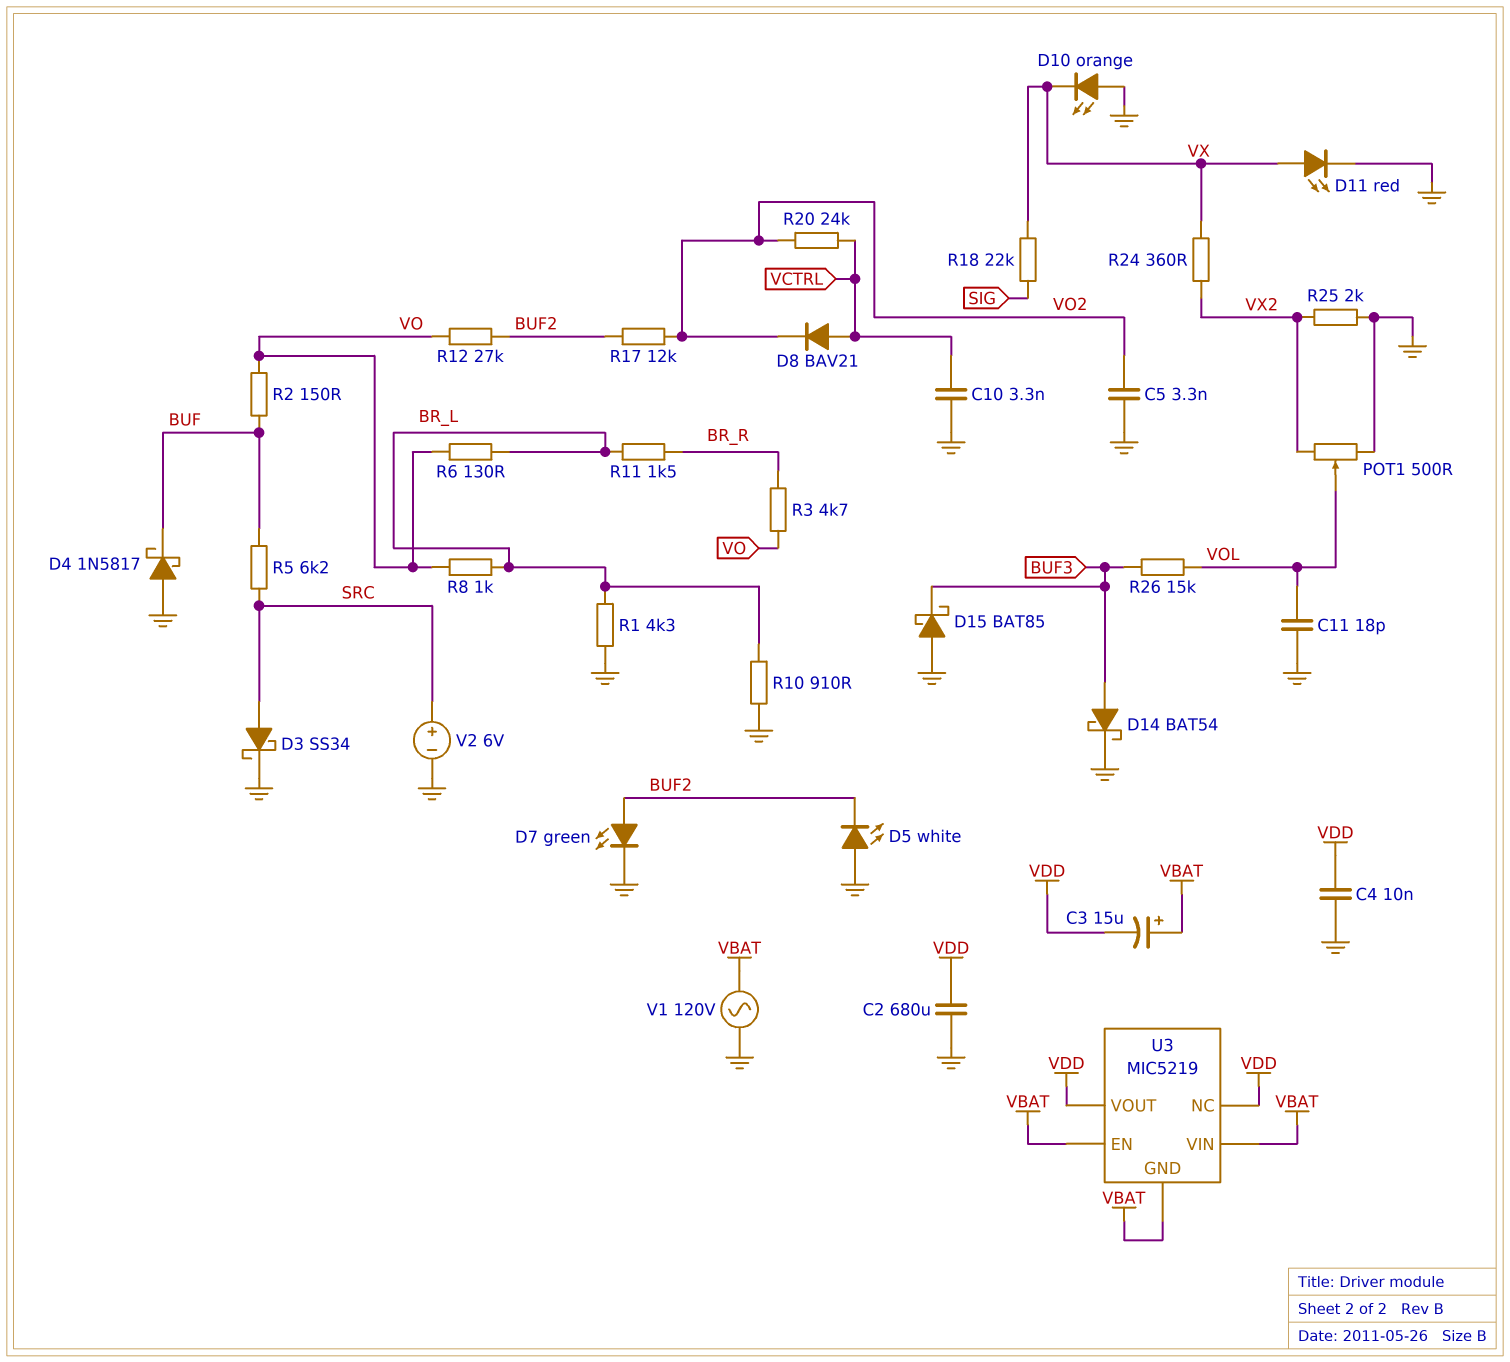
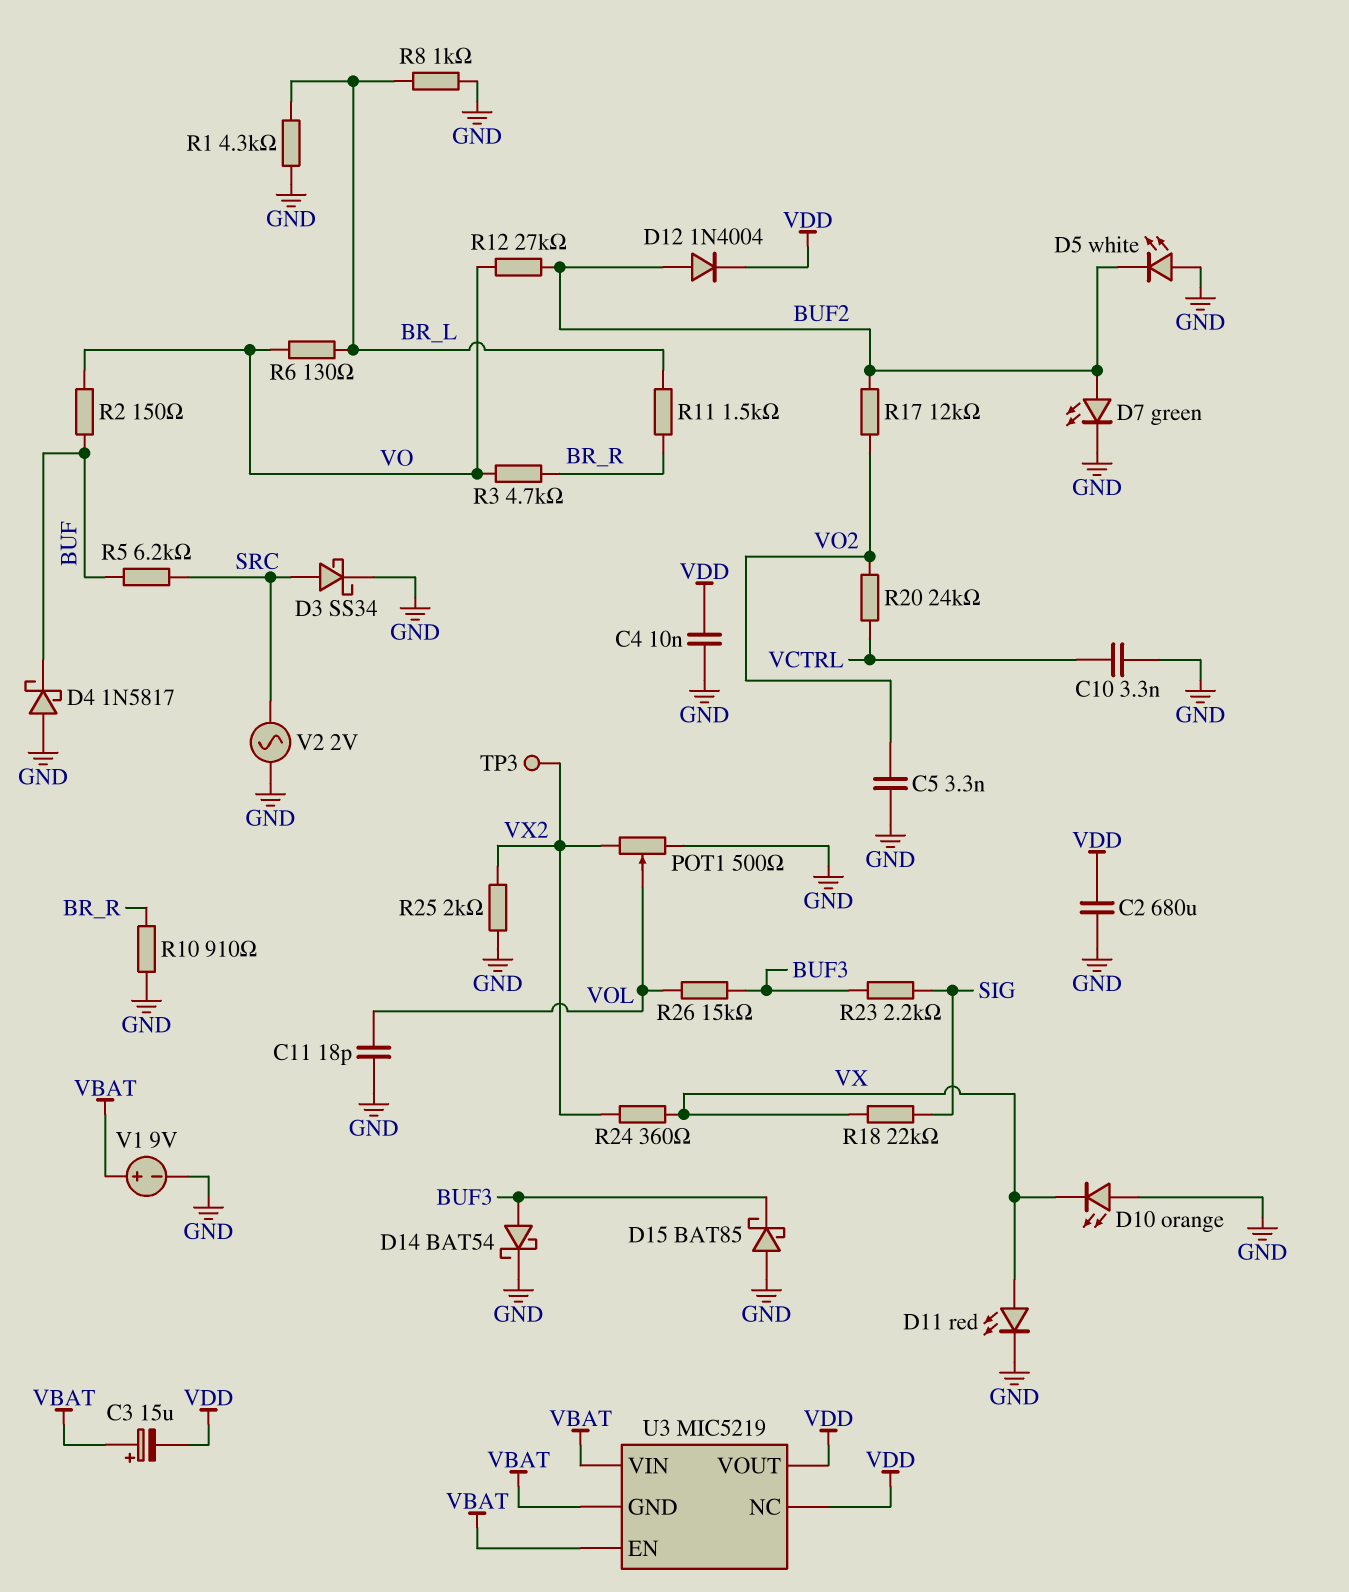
D8: diode BAV21 (A VCTRL, K VO2) -> none
D12: none -> diode 1N4004 (A BUF2, K VDD)
R8: 1k (BR_L, VO) -> 1k (BR_L, GND)
R10: 910 (BR_L, GND) -> 910 (BR_R, GND)
R23: none -> 2.2k (BUF3, SIG)
TP3: none -> test point (VX2)
V1: AC 120V (GND, VBAT) -> 9V (plus VBAT, minus GND)
V2: 6V (plus SRC, minus GND) -> AC 2V (GND, SRC)

